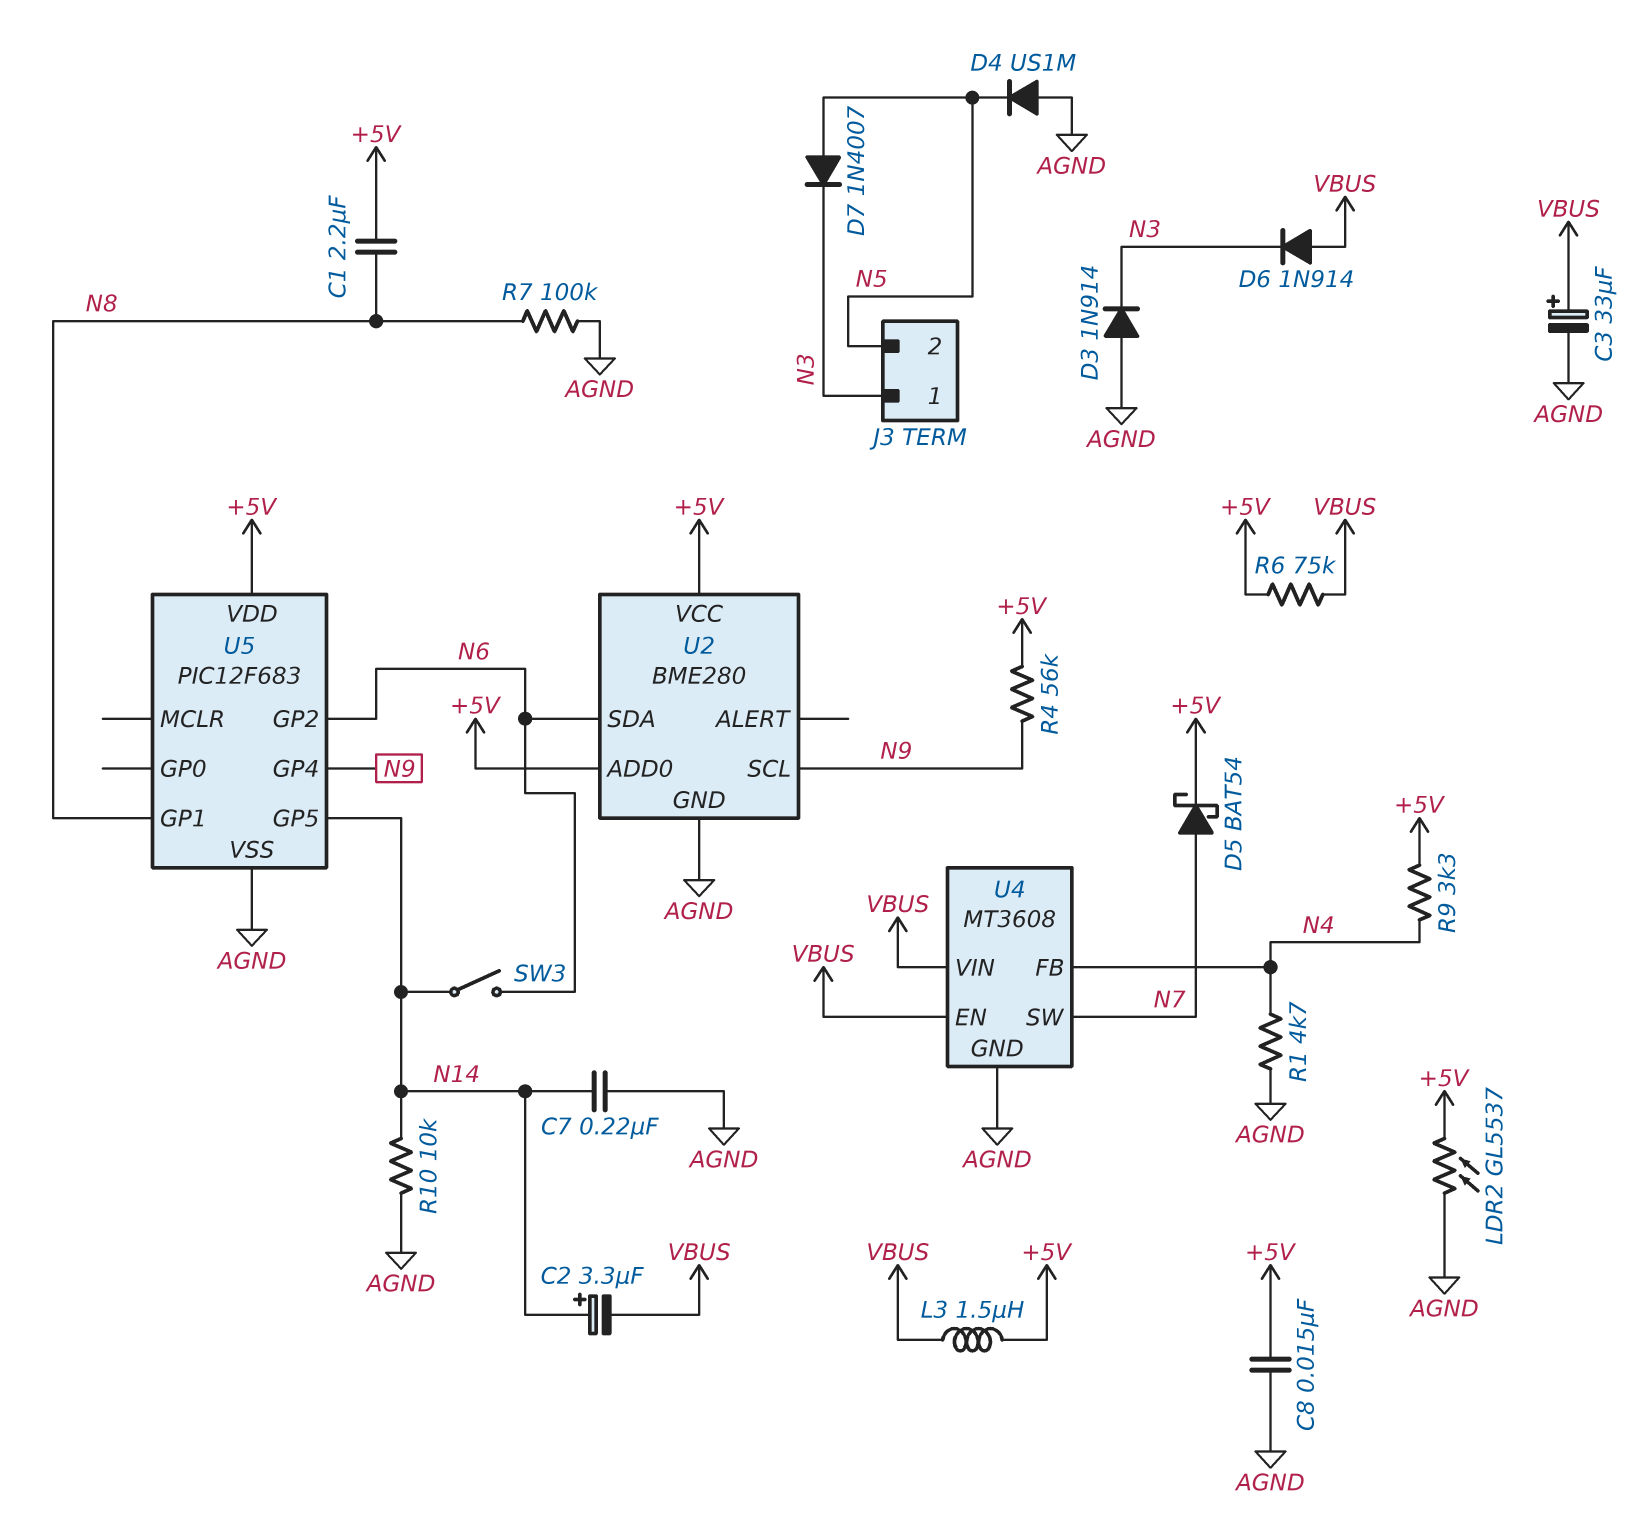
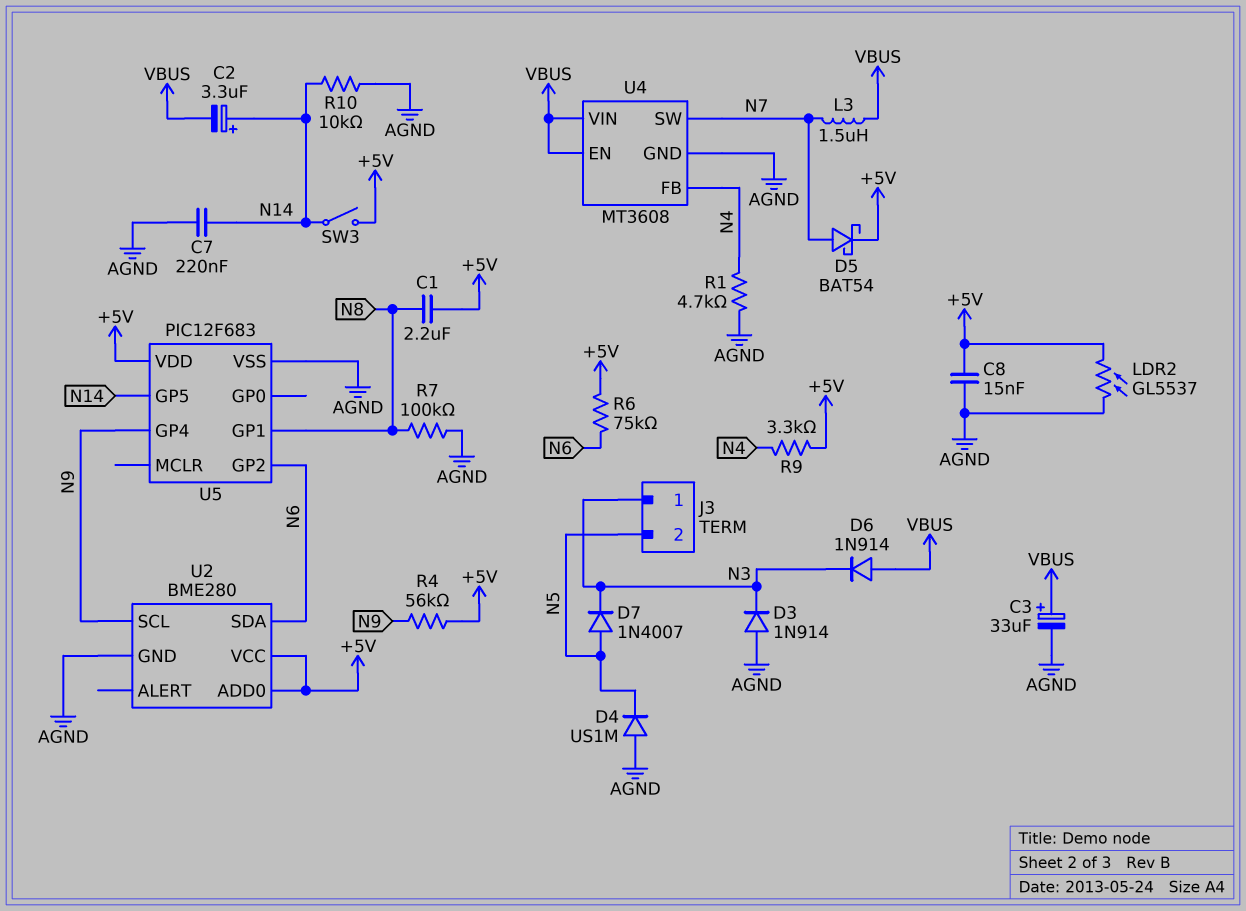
L3: 1.5uH (+5V, VBUS) -> 1.5uH (N7, VBUS)
R6: 75k (+5V, VBUS) -> 75k (+5V, N6)
SW3: switch (N6, N14) -> switch (+5V, N14)

